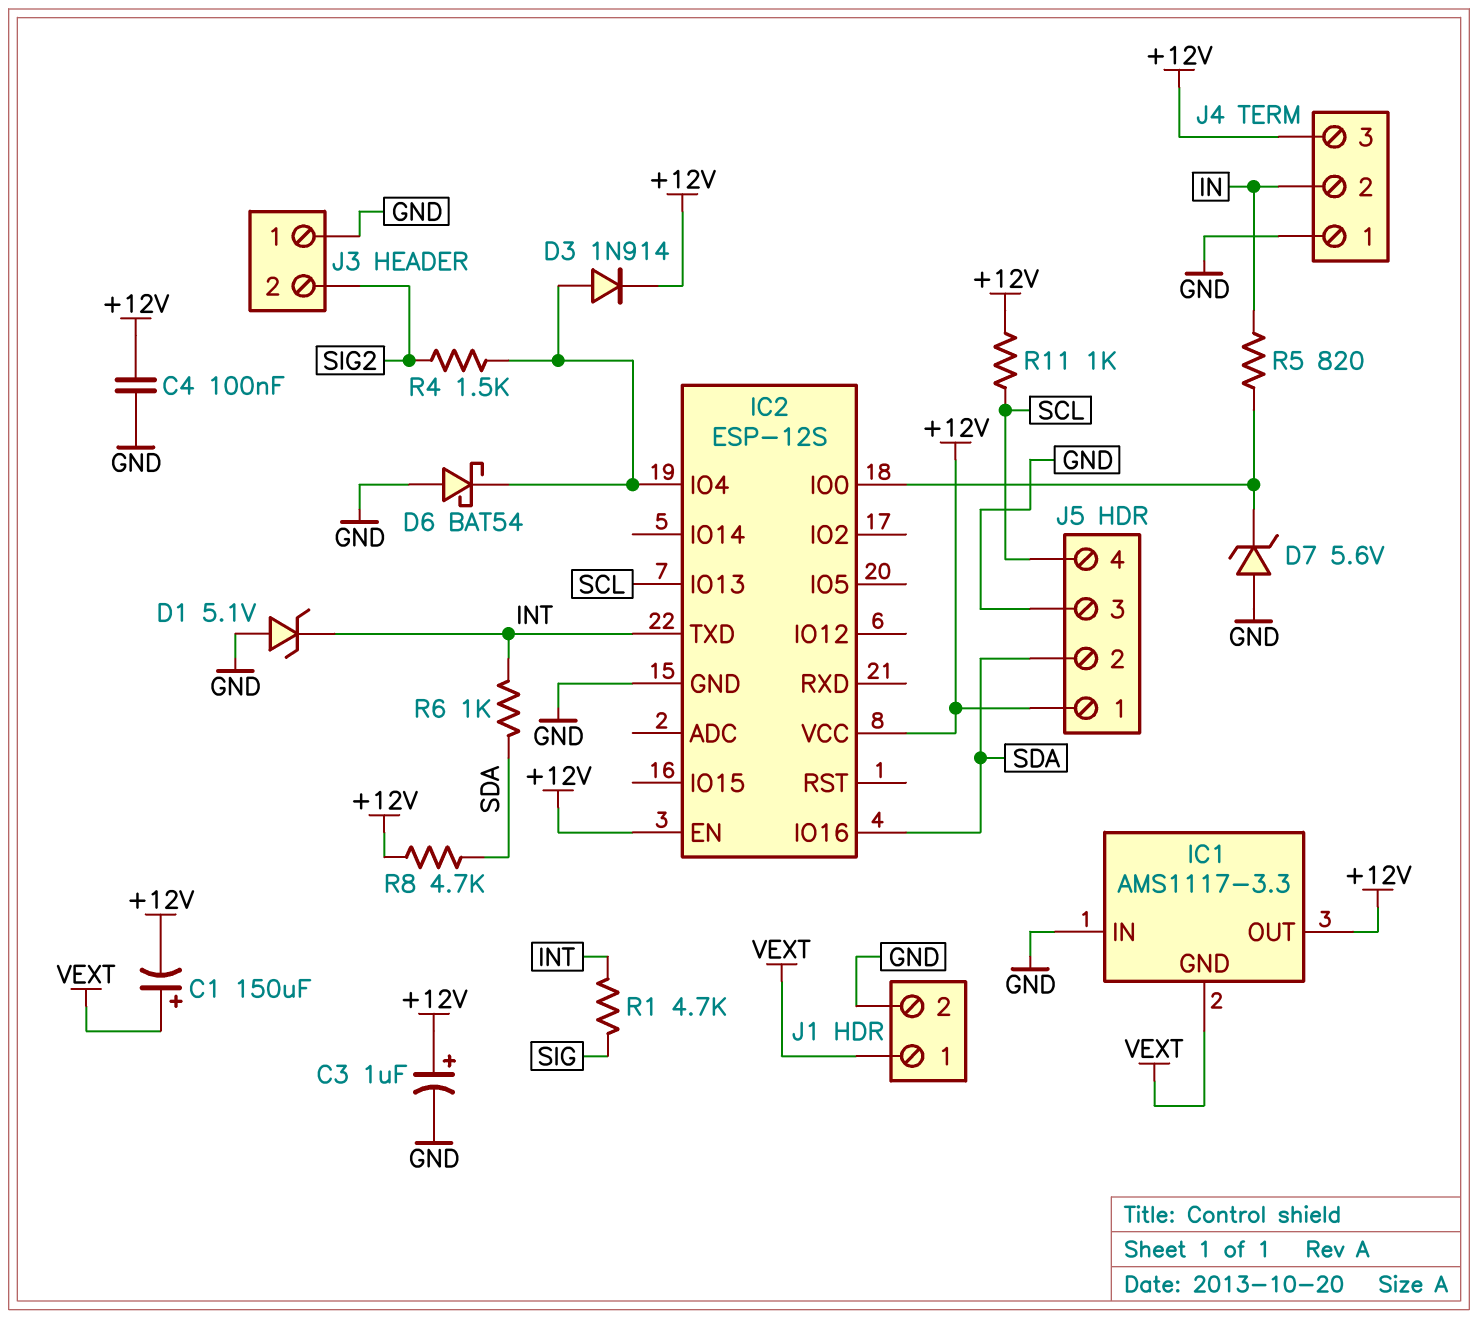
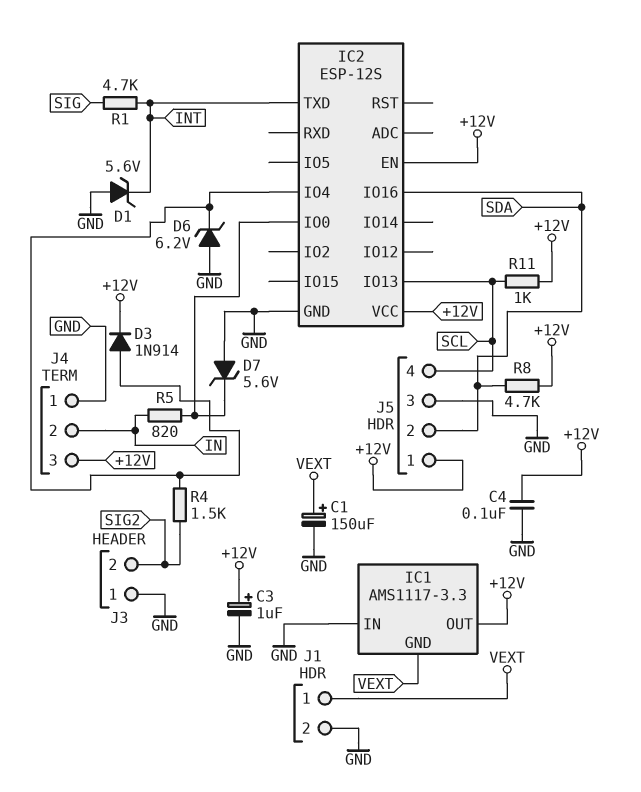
C1: 150uF (plus VEXT, minus +12V) -> 150uF (plus VEXT, minus GND)
D1: zener 5.1V (A GND, K INT) -> zener 5.6V (A GND, K INT)
D6: schottky BAT54 (A GND, K IC2/IO4) -> zener 6.2V (A GND, K IC2/IO4)
R6: 1k (INT, SDA) -> none

